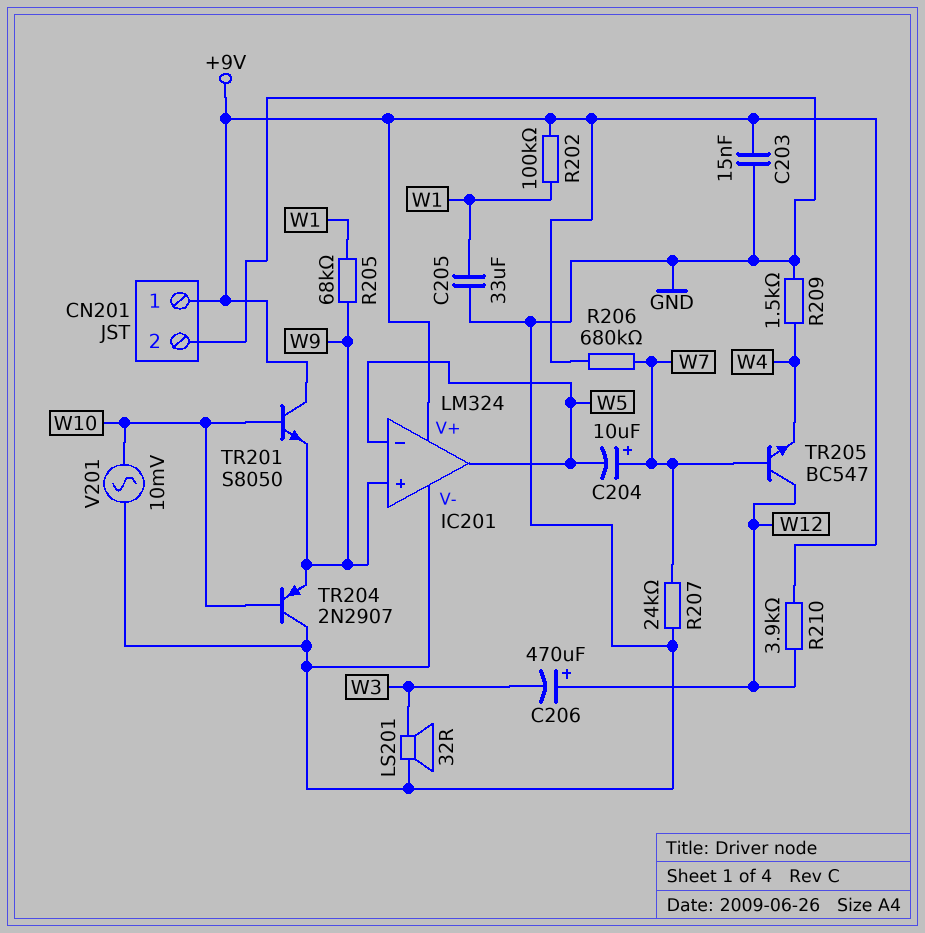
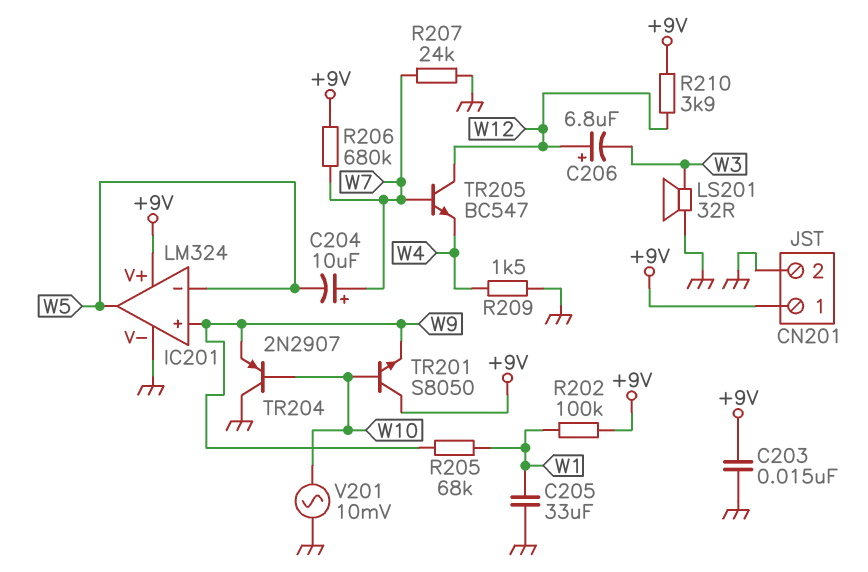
C206: 470uF (plus W12, minus W3) -> 6.8uF (plus W12, minus W3)

